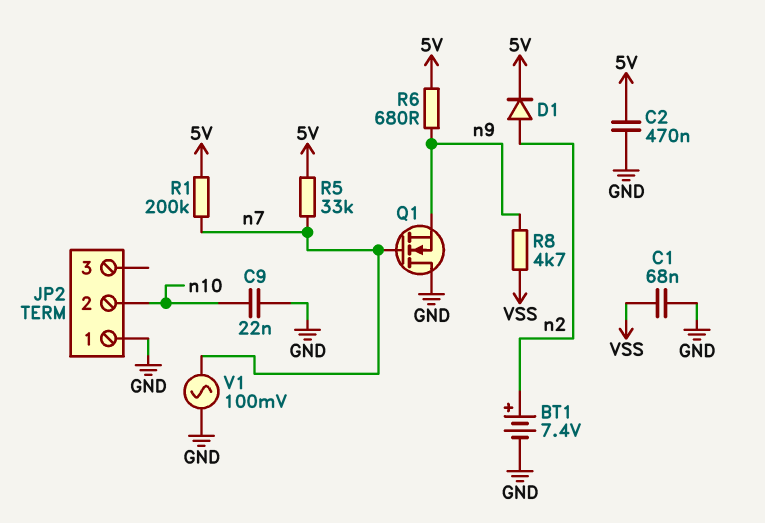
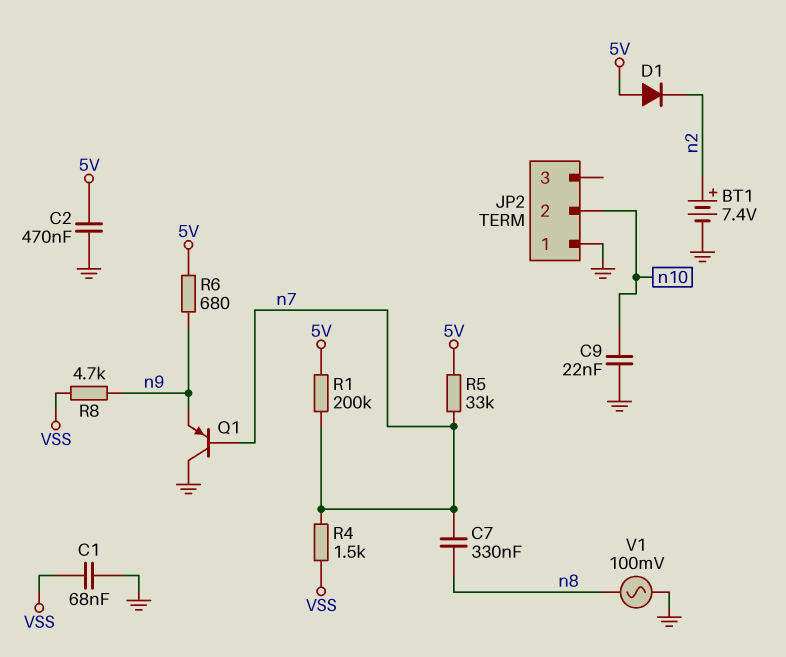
C7: none -> 330nF (n7, n8)
D1: diode (A n2, K 5V) -> diode (A 5V, K n2)
Q1: NMOS (G n7, D GND, S n9) -> PNP (B n7, C GND, E n9)
R4: none -> 1.5k (VSS, n7)
V1: AC 100mV (GND, n7) -> AC 100mV (GND, n8)

